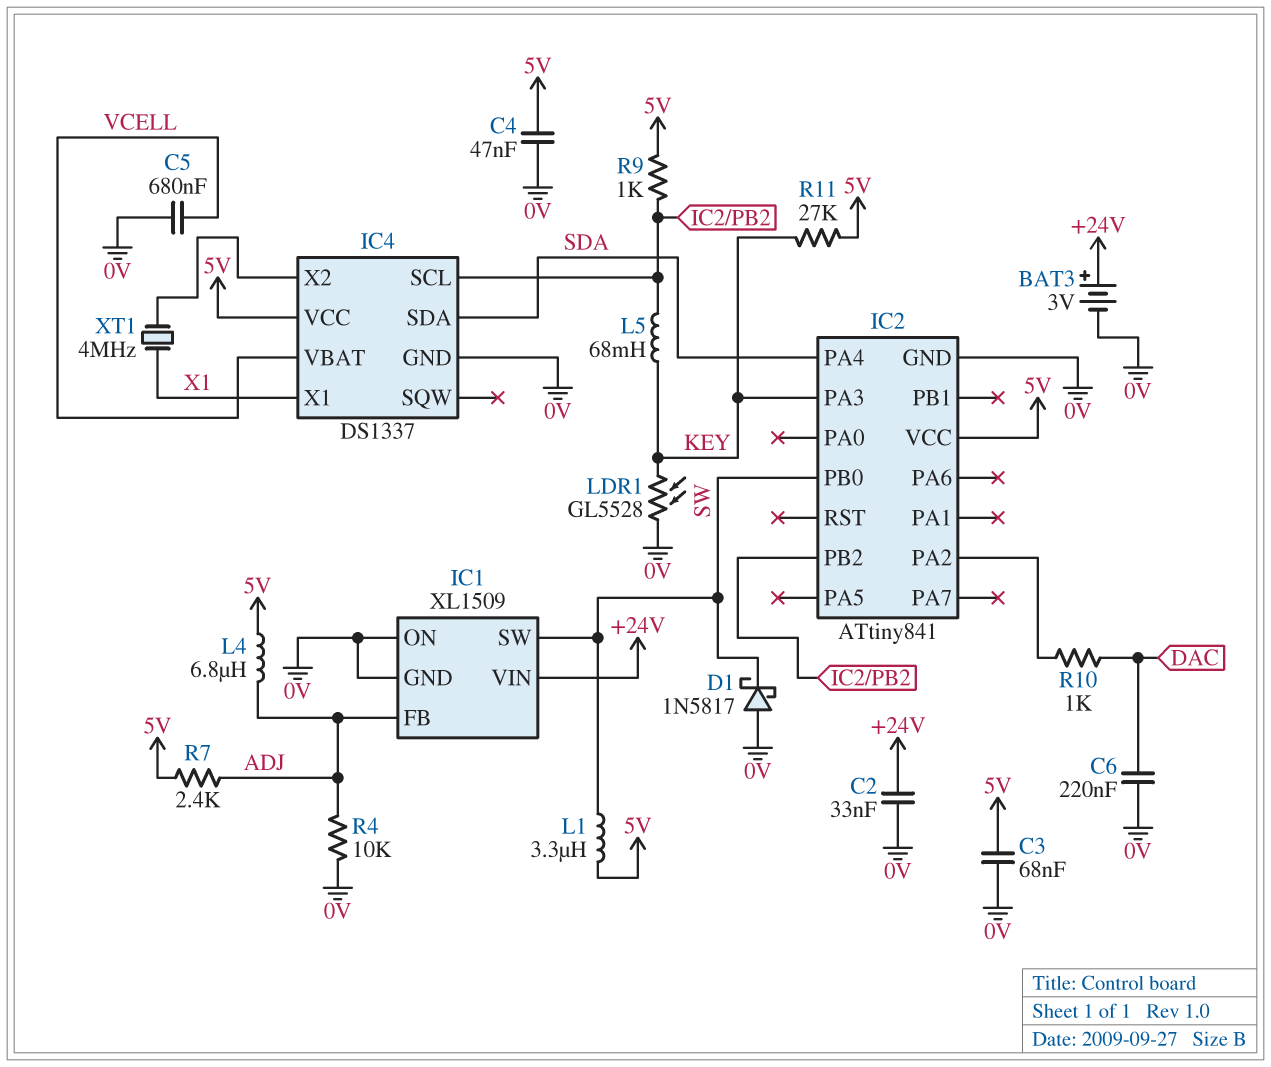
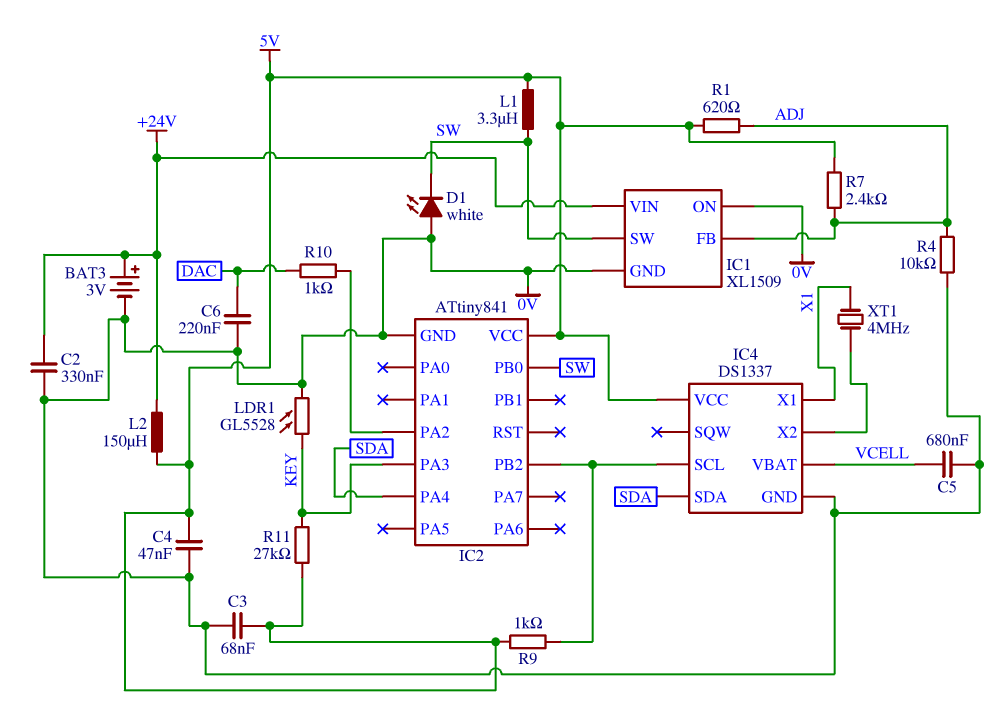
C2: 33nF (+24V, 0V) -> 330nF (+24V, 0V)
D1: schottky 1N5817 (A 0V, K SW) -> LED white (A 0V, K SW)
L2: none -> 150uH (+24V, 5V)
L4: 6.8uH (5V, ADJ) -> none
L5: 68mH (IC2/PB2, KEY) -> none
R1: none -> 620 (5V, ADJ)

